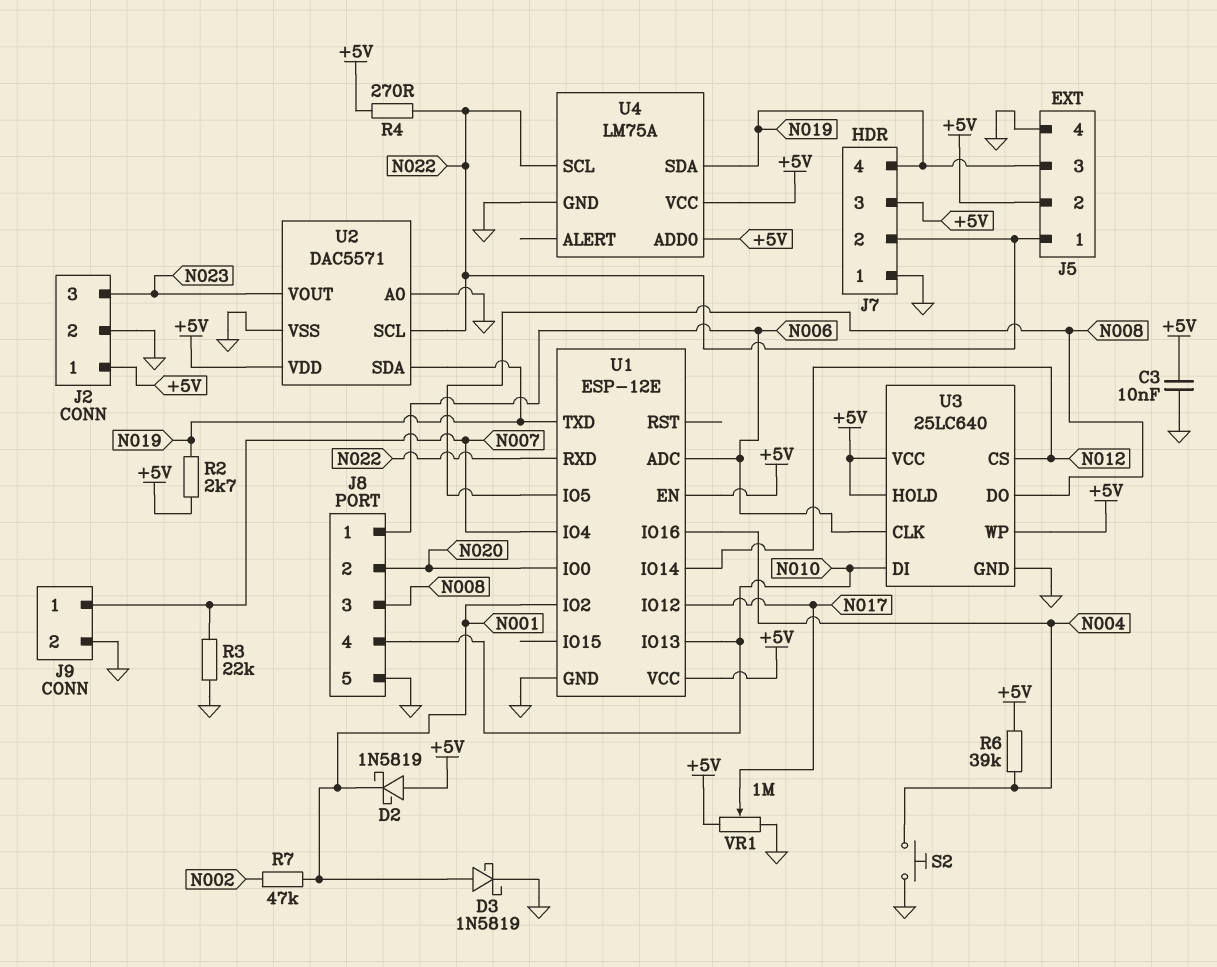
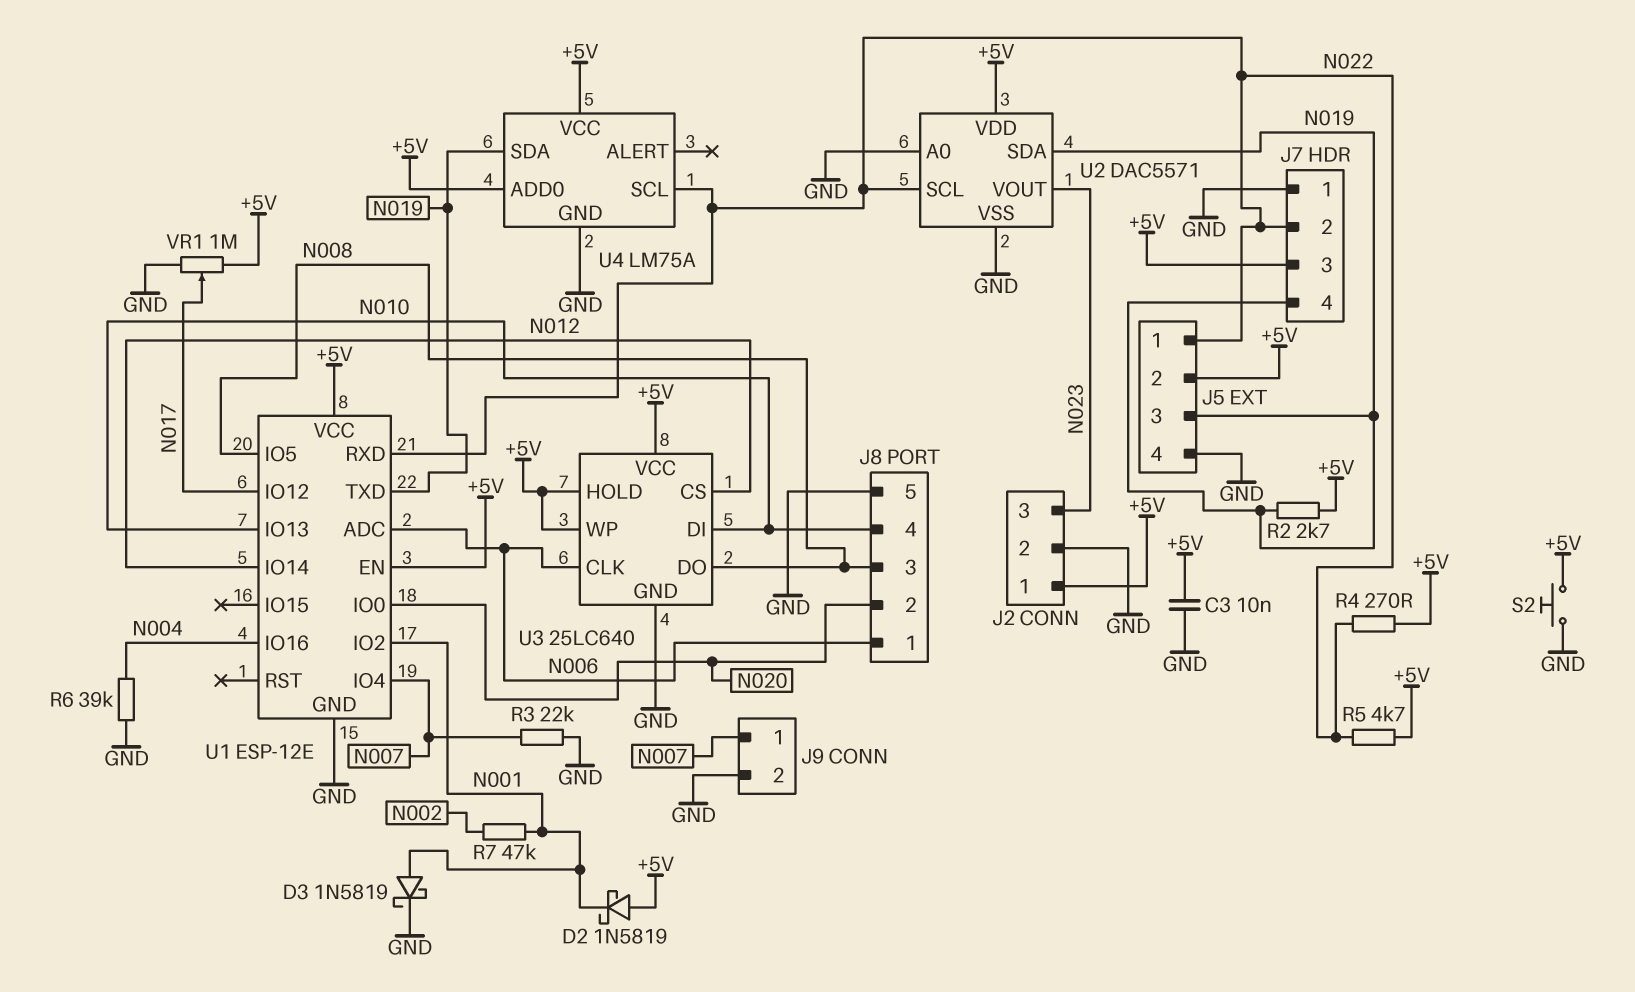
R5: none -> 4.7k (+5V, N022)
R6: 39k (+5V, N004) -> 39k (GND, N004)
S2: button (GND, N004) -> button (+5V, GND)

